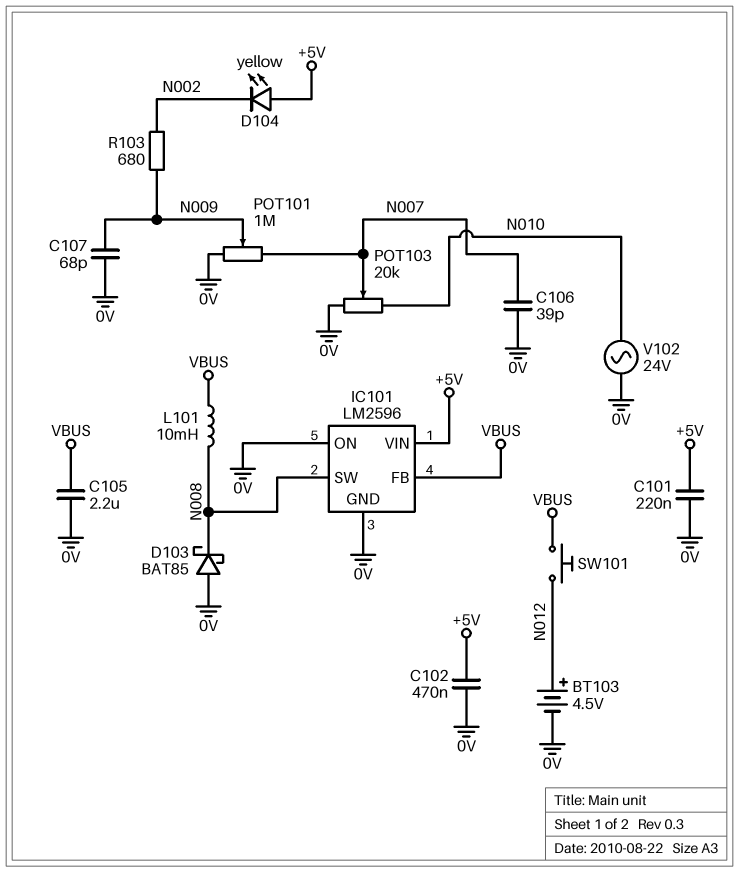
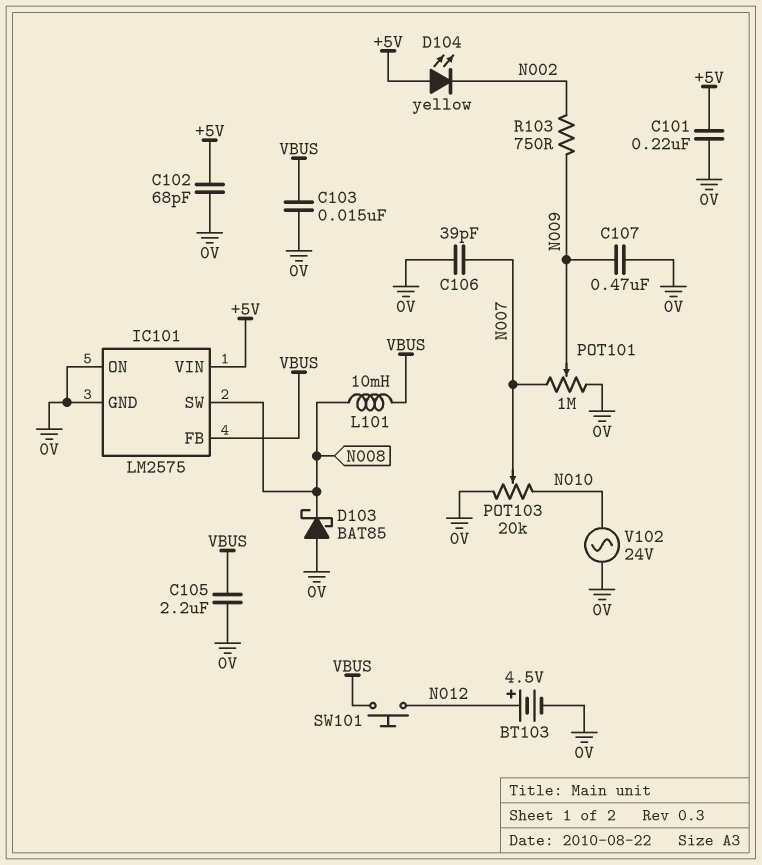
C102: 470nF (+5V, 0V) -> 68pF (+5V, 0V)
C103: none -> 15nF (0V, VBUS)
C107: 68pF (0V, N009) -> 470nF (0V, N009)
IC101: LM2596 -> LM2575
R103: 680 (N002, N009) -> 750 (N002, N009)

